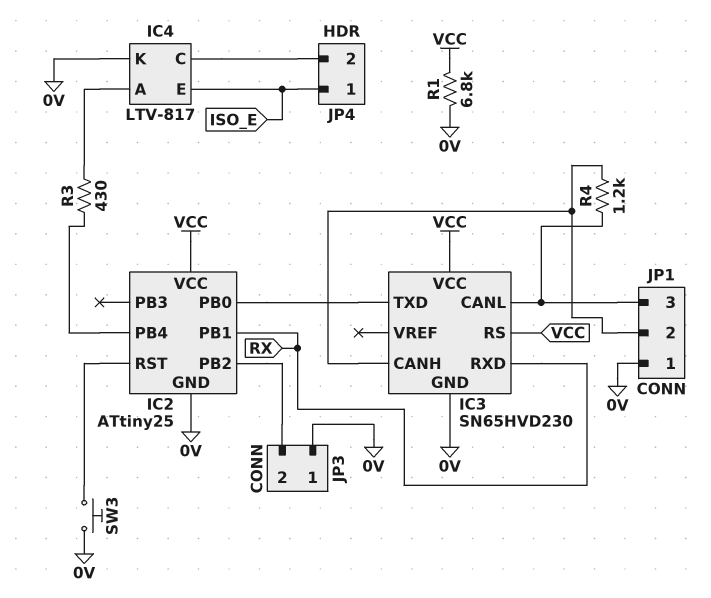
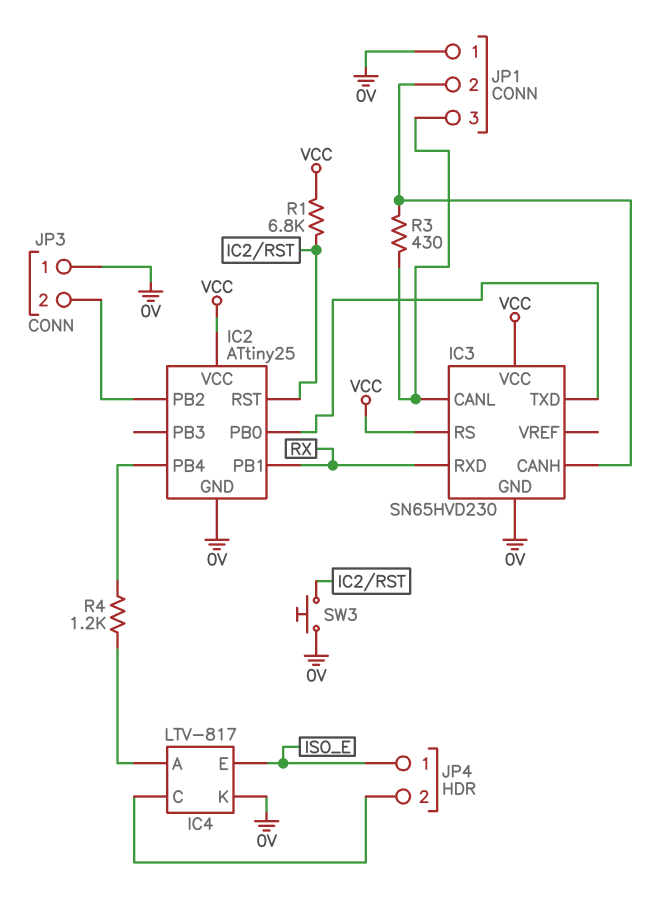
R1: 6.8k (0V, VCC) -> 6.8k (IC2/RST, VCC)
R3: 430 (IC2/PB4, IC4/A) -> 430 (IC3/CANH, IC3/CANL)
R4: 1.2k (IC3/CANH, IC3/CANL) -> 1.2k (IC2/PB4, IC4/A)

